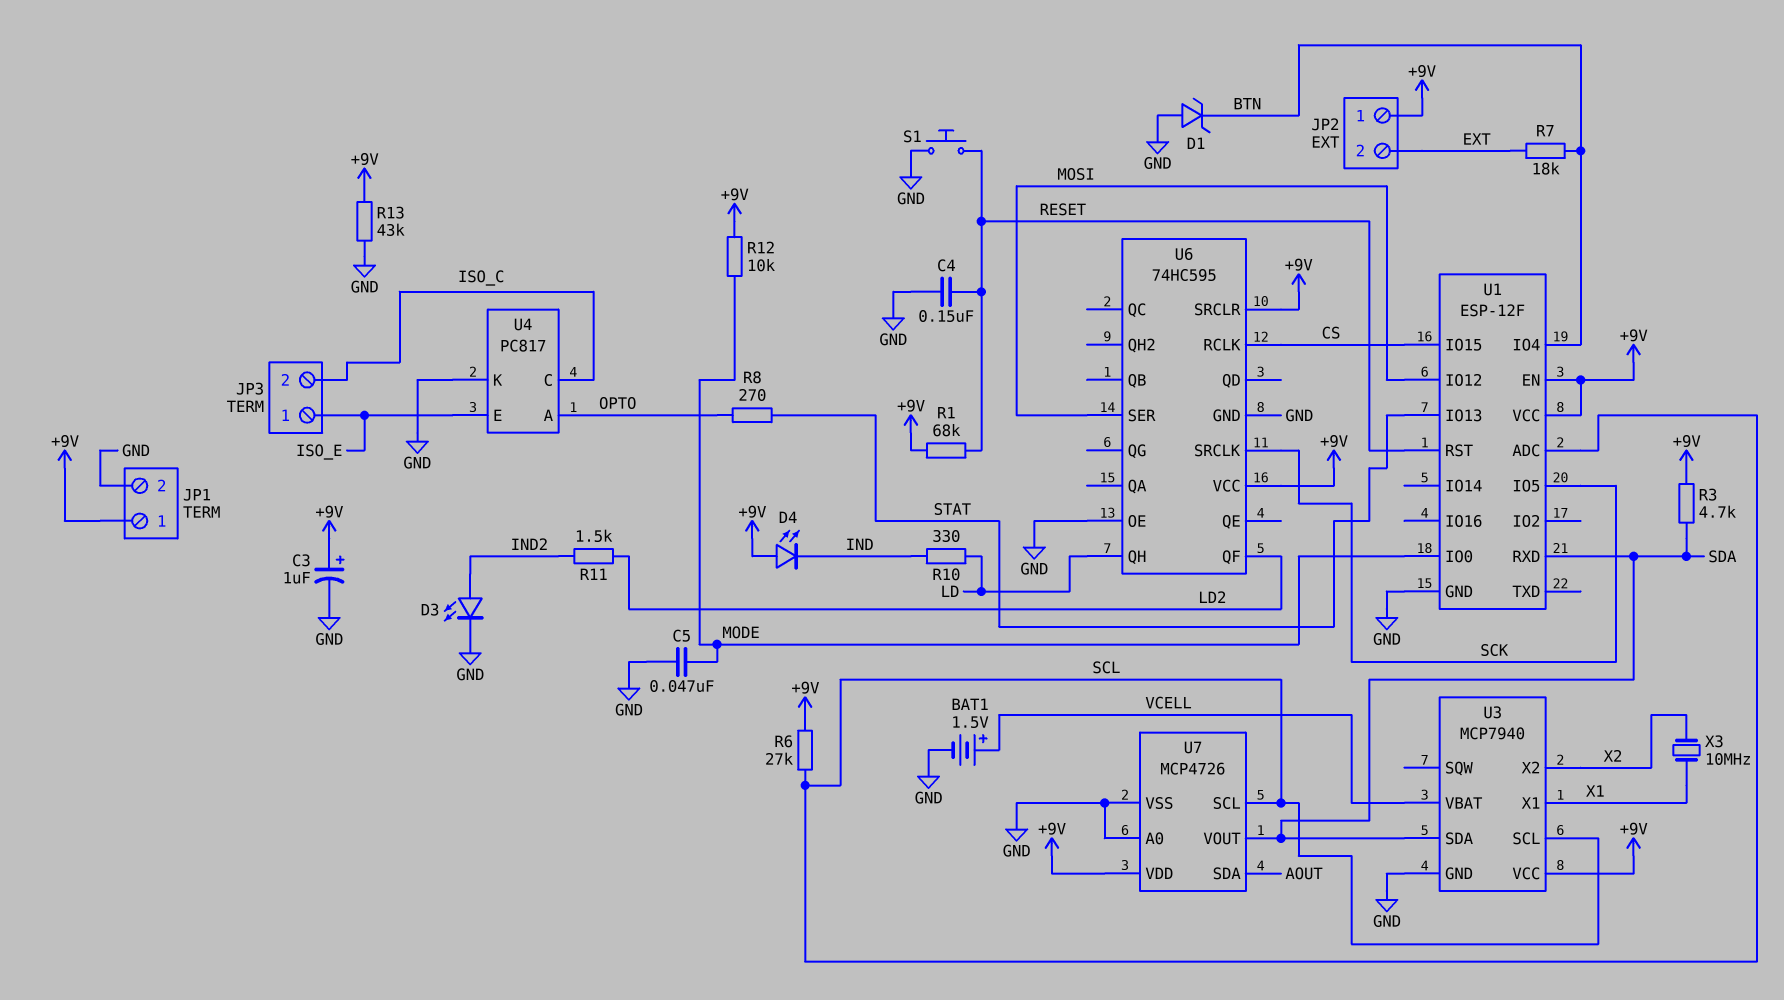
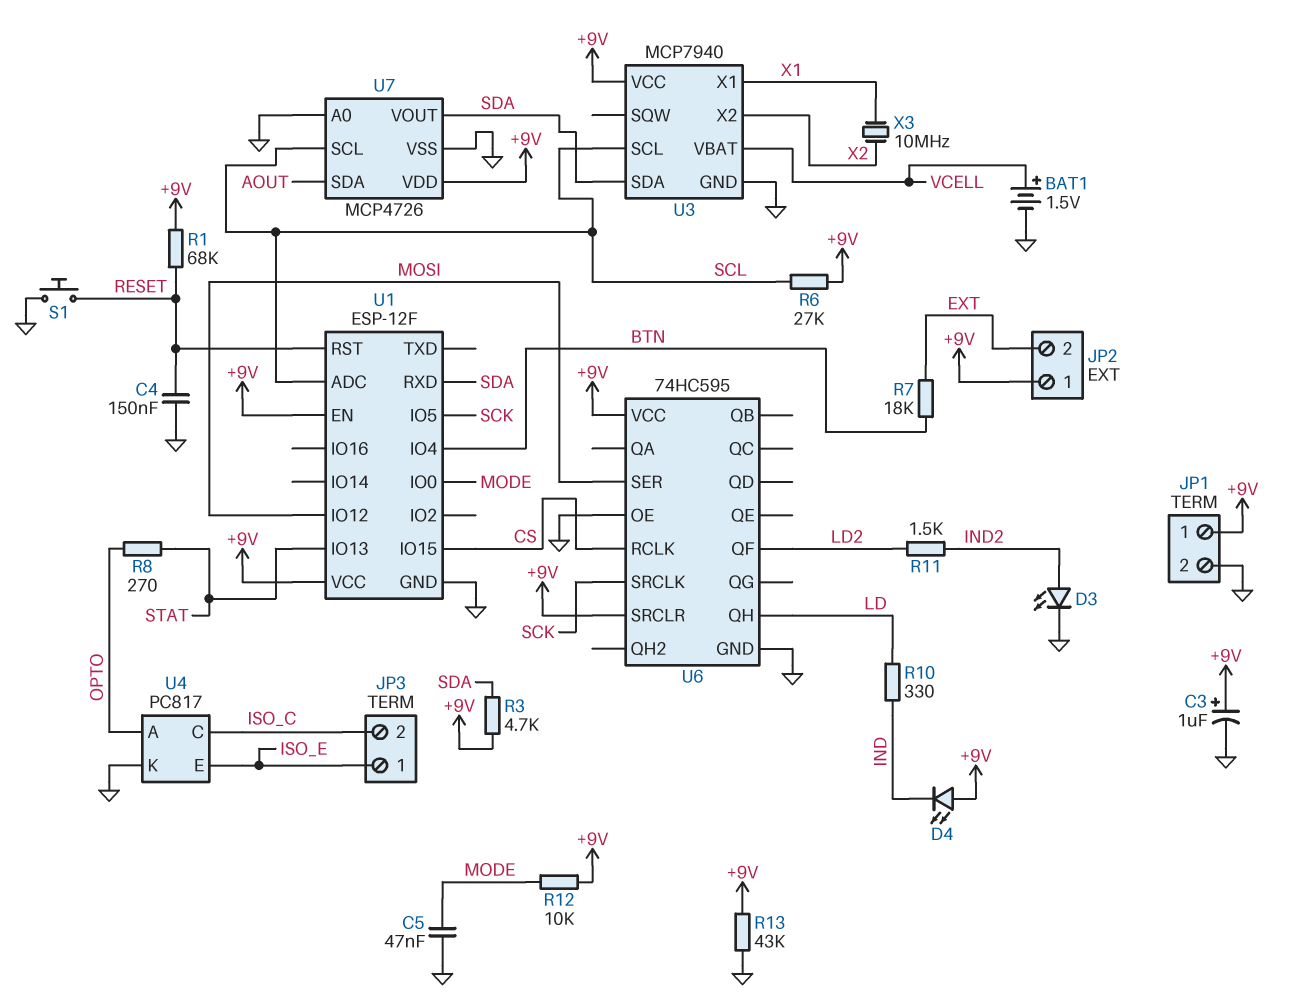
D1: zener (A GND, K BTN) -> none

